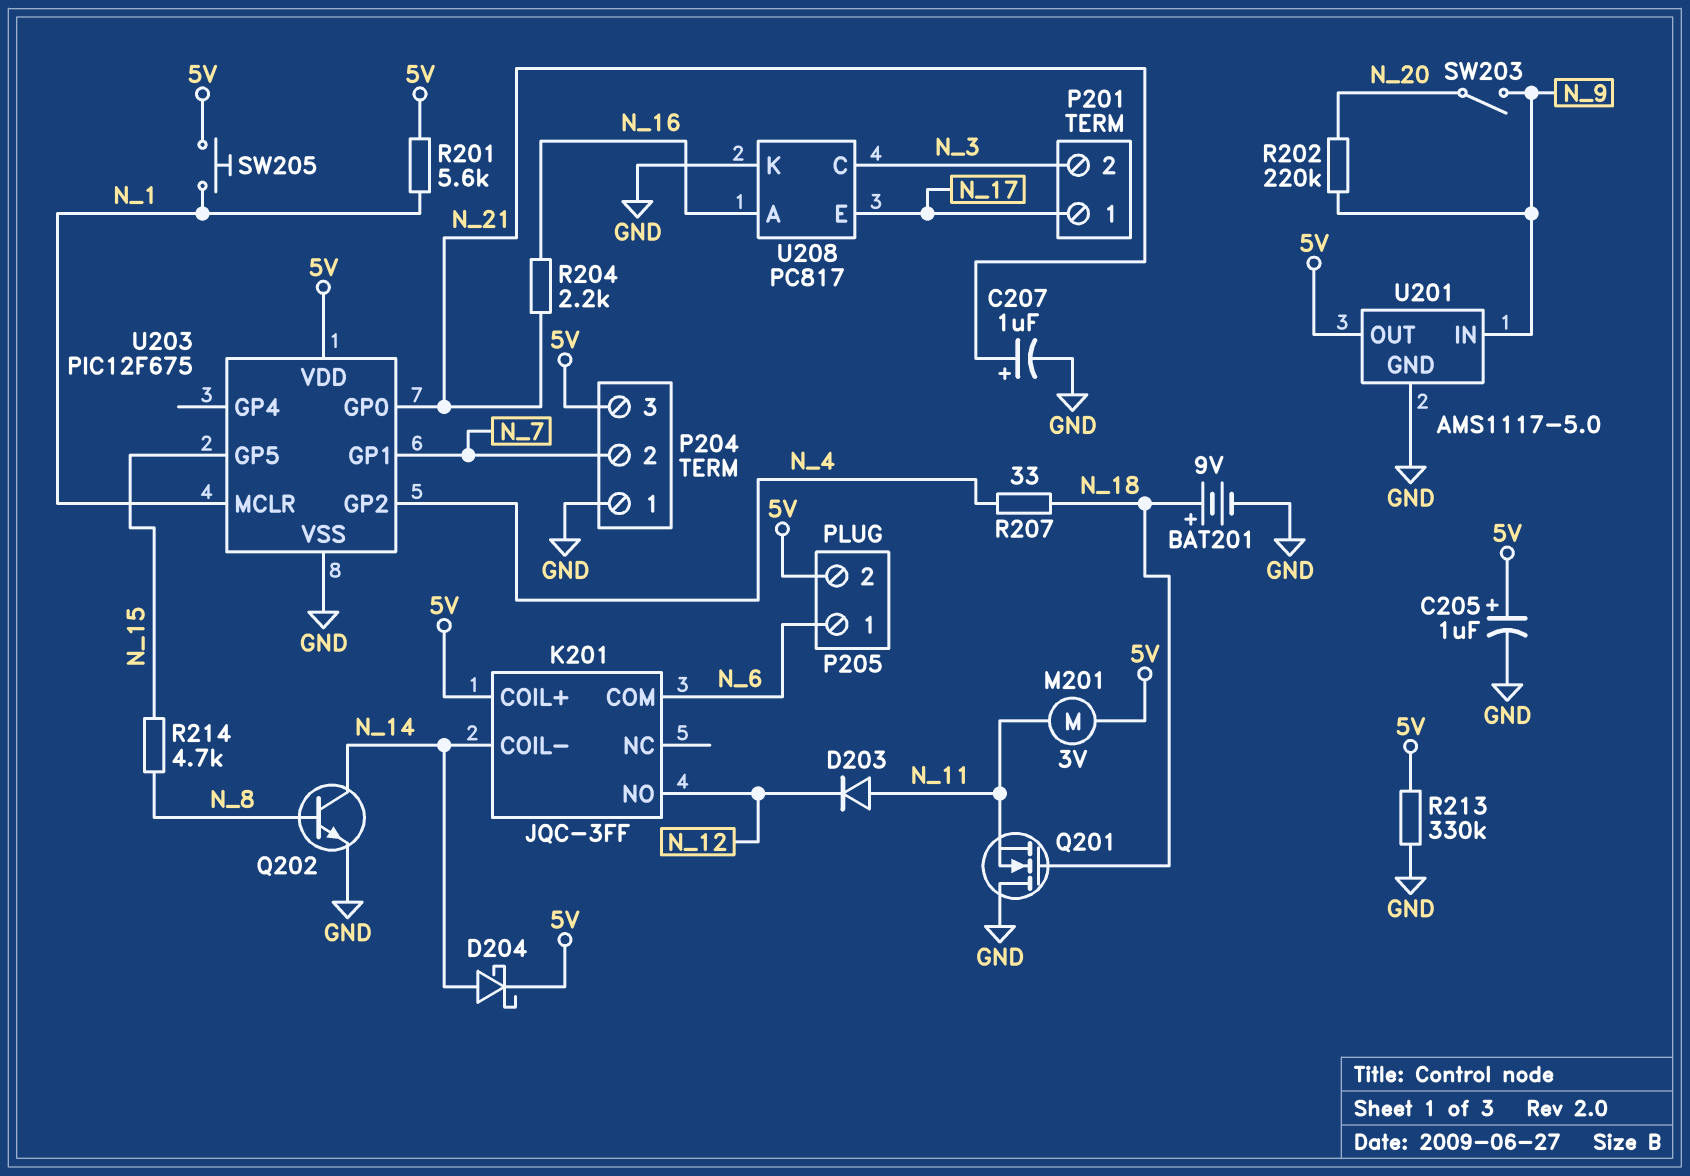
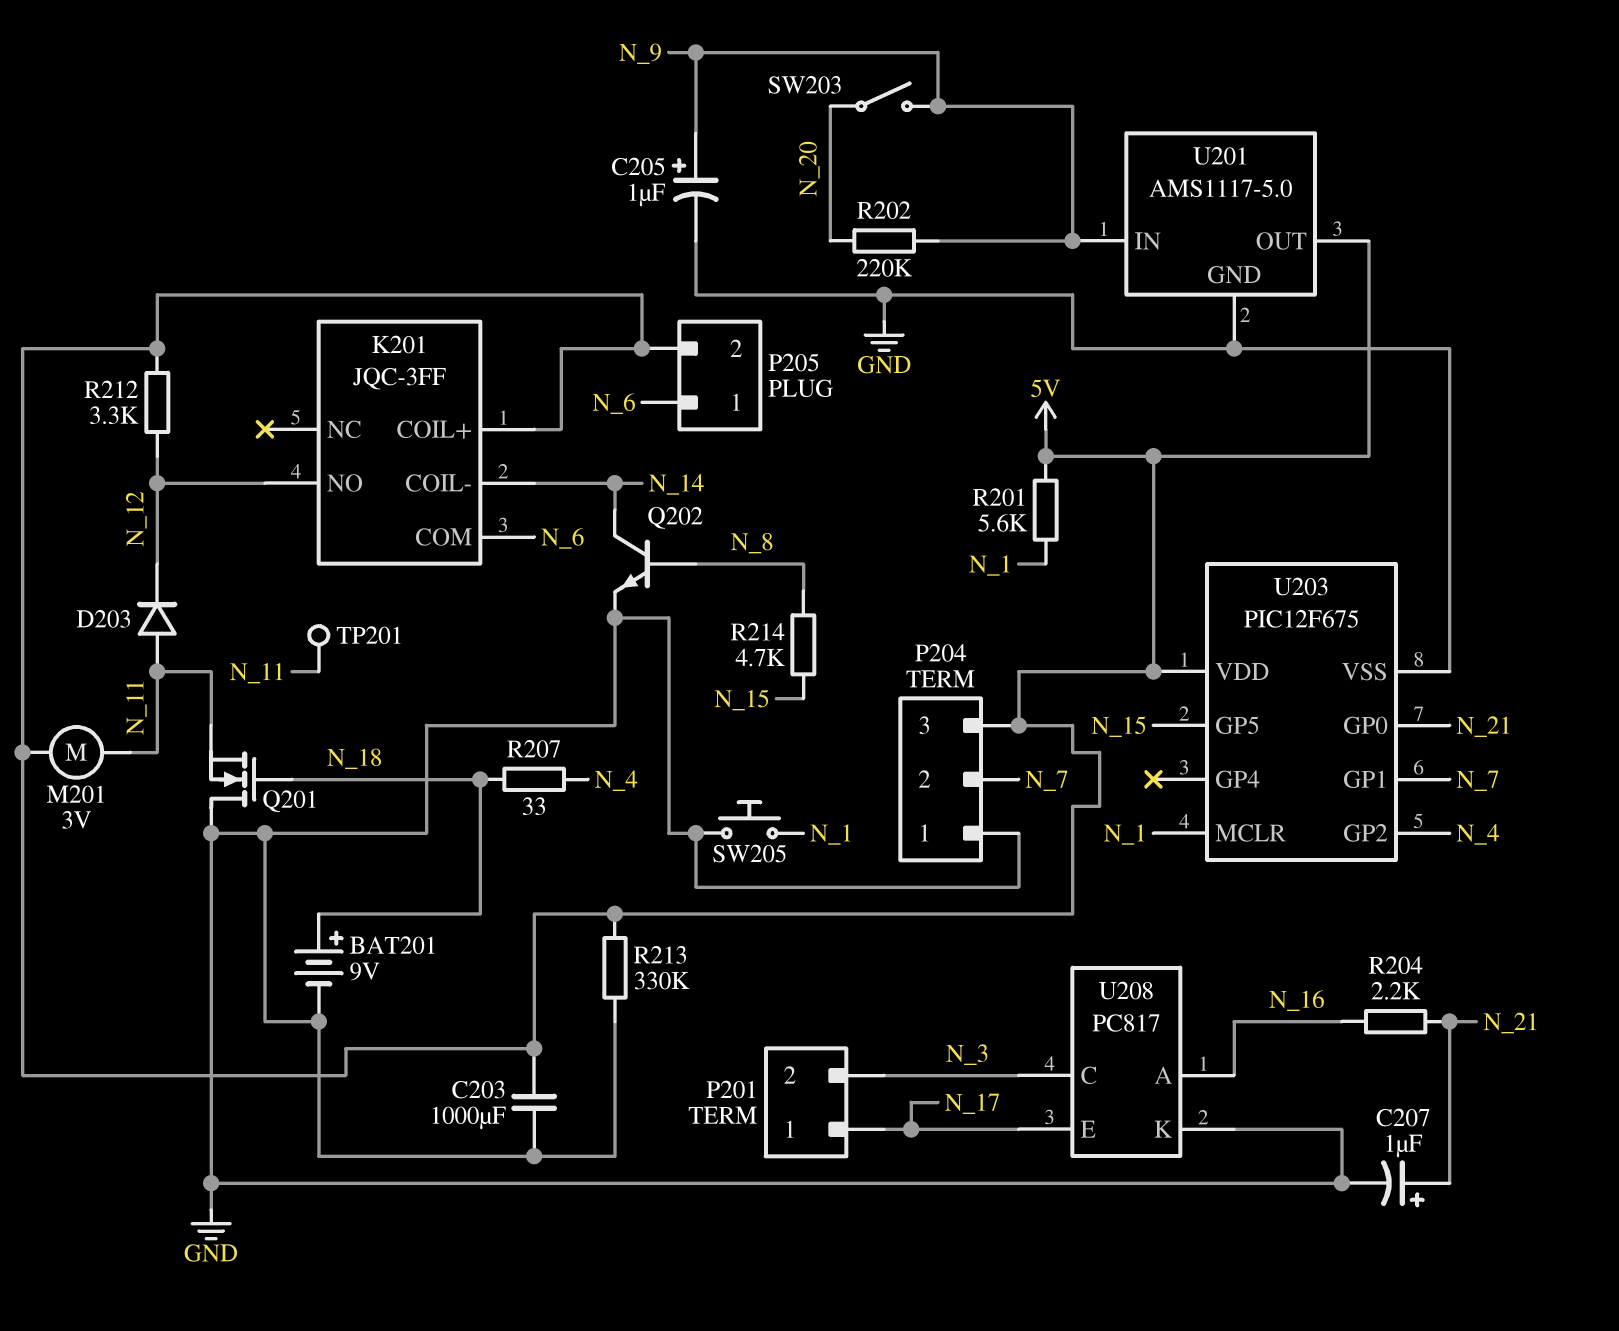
C203: none -> 1000uF (5V, GND)
C205: 1uF (plus 5V, minus GND) -> 1uF (plus N_9, minus GND)
D204: schottky (A N_14, K 5V) -> none
R212: none -> 3.3k (5V, N_12)
SW205: button (5V, N_1) -> button (GND, N_1)
TP201: none -> test point (N_11)

